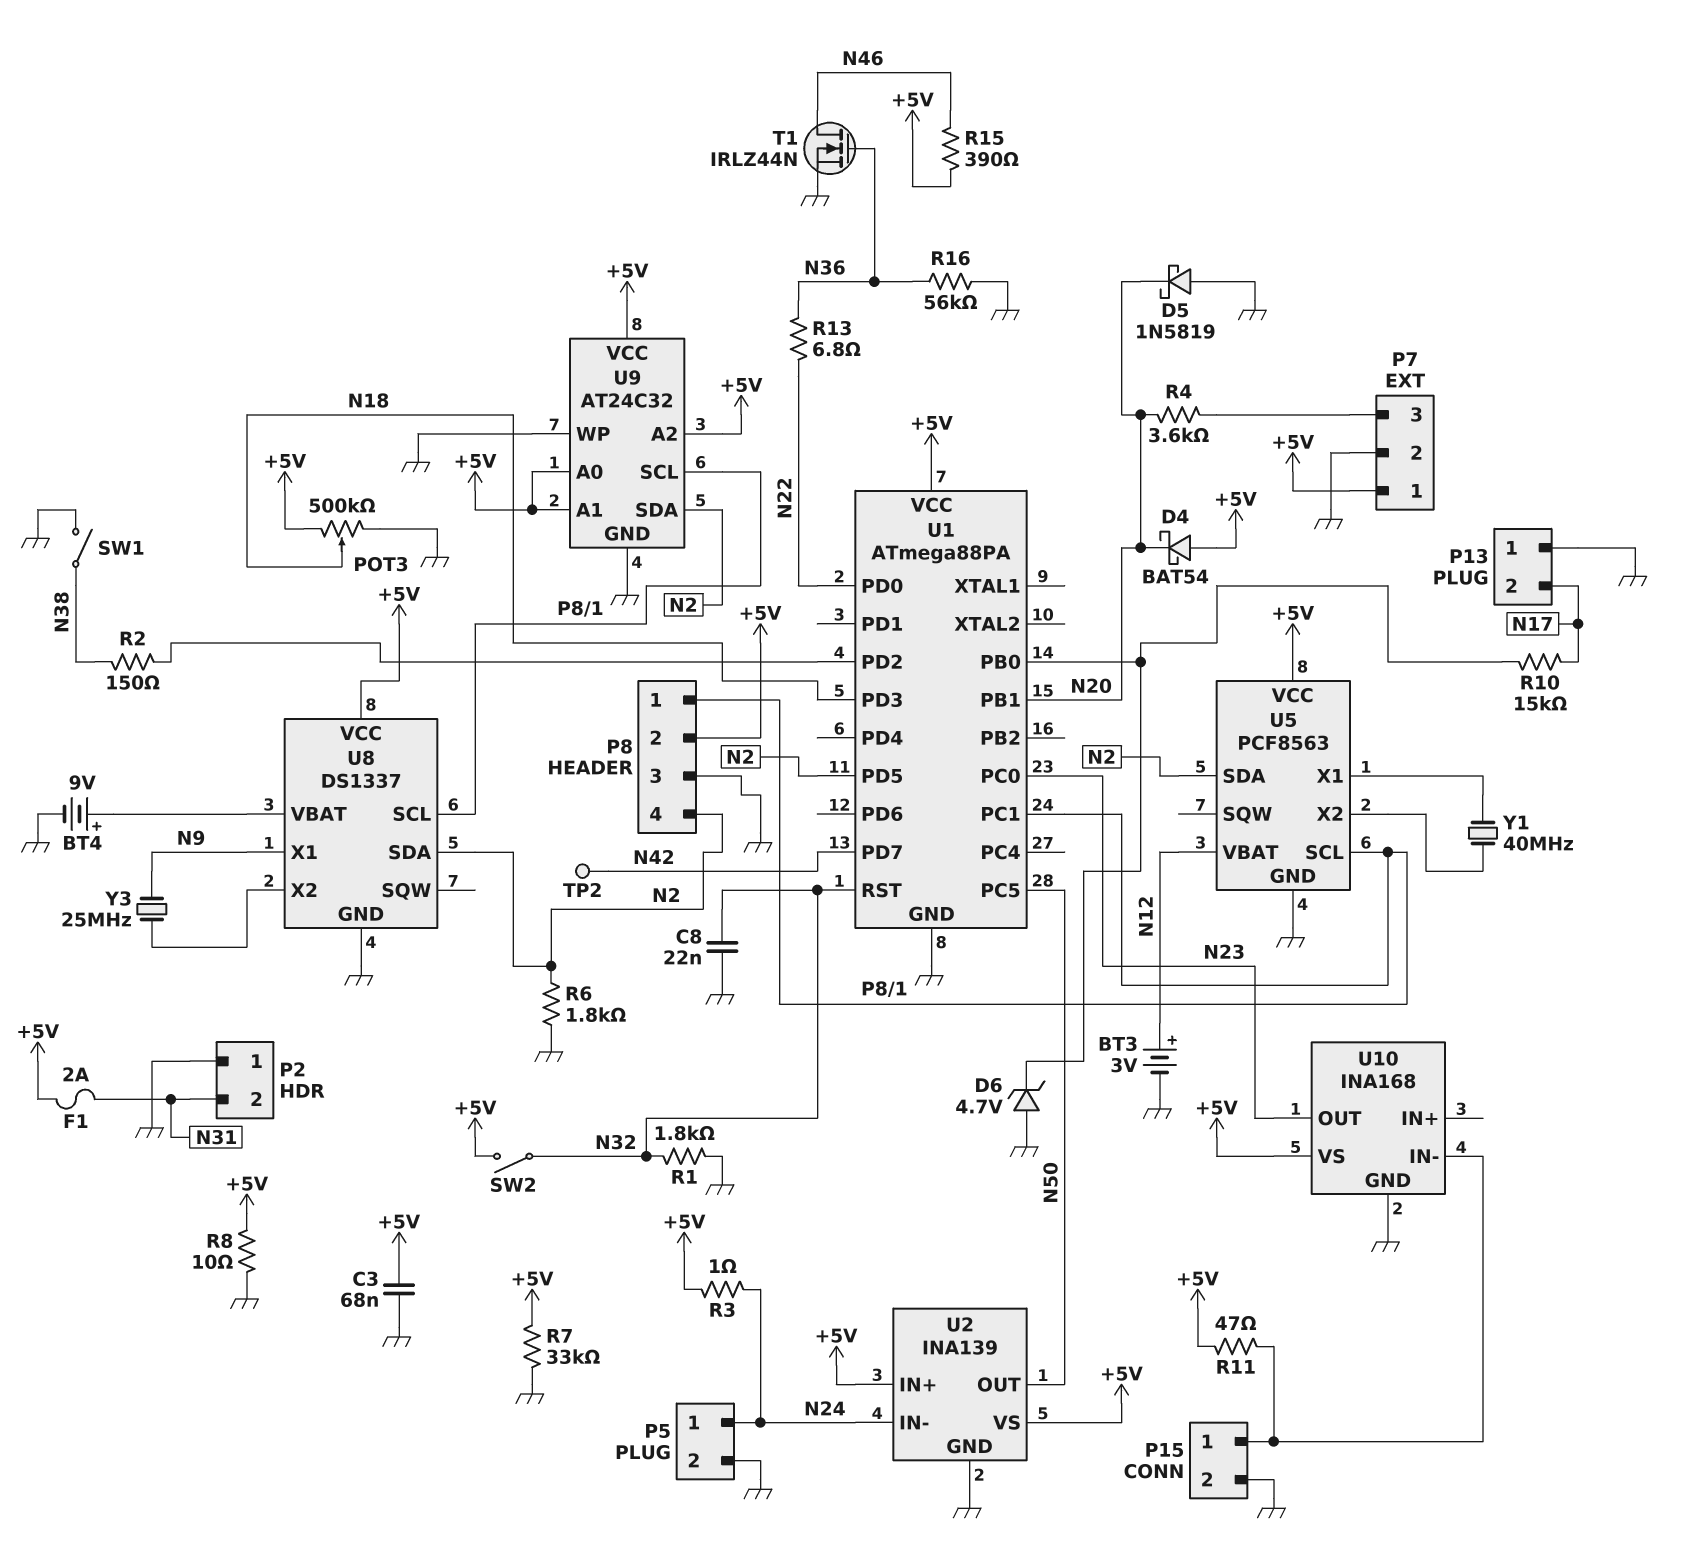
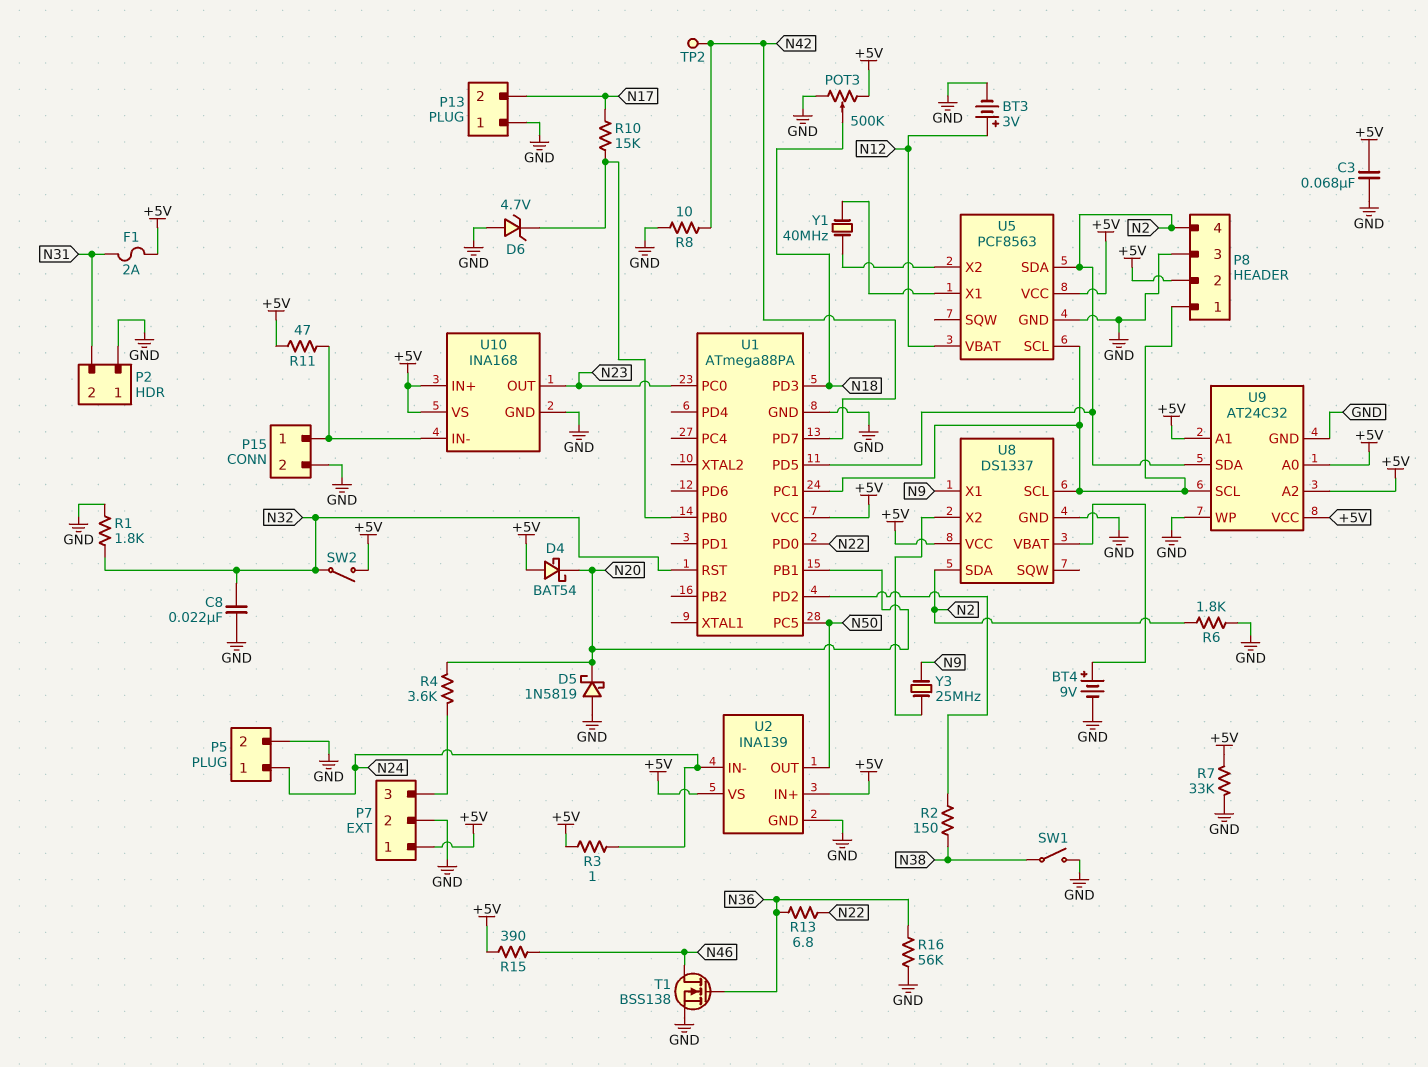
R8: 10 (+5V, GND) -> 10 (GND, N42)
T1: NMOS IRLZ44N (G N36, D N46, S GND) -> NMOS BSS138 (G N36, D N46, S GND)
U10 pin IN+: none -> +5V

